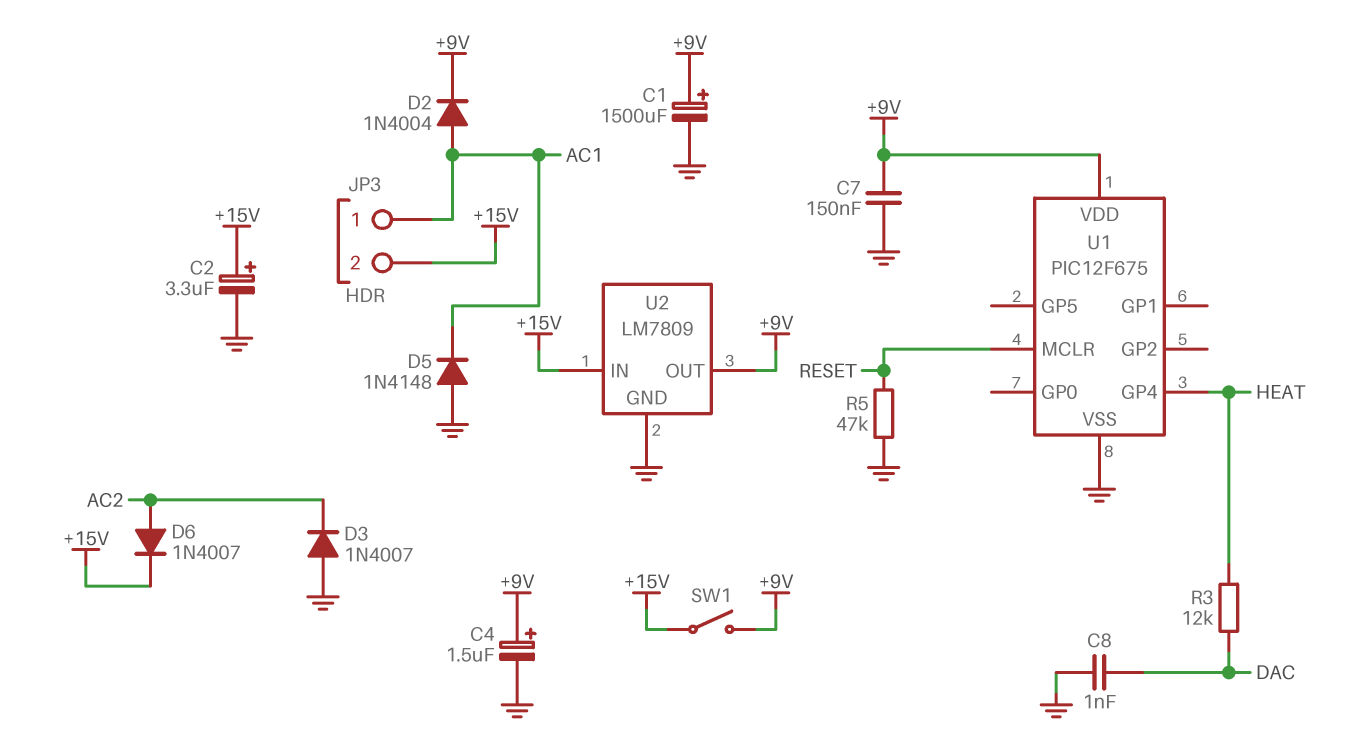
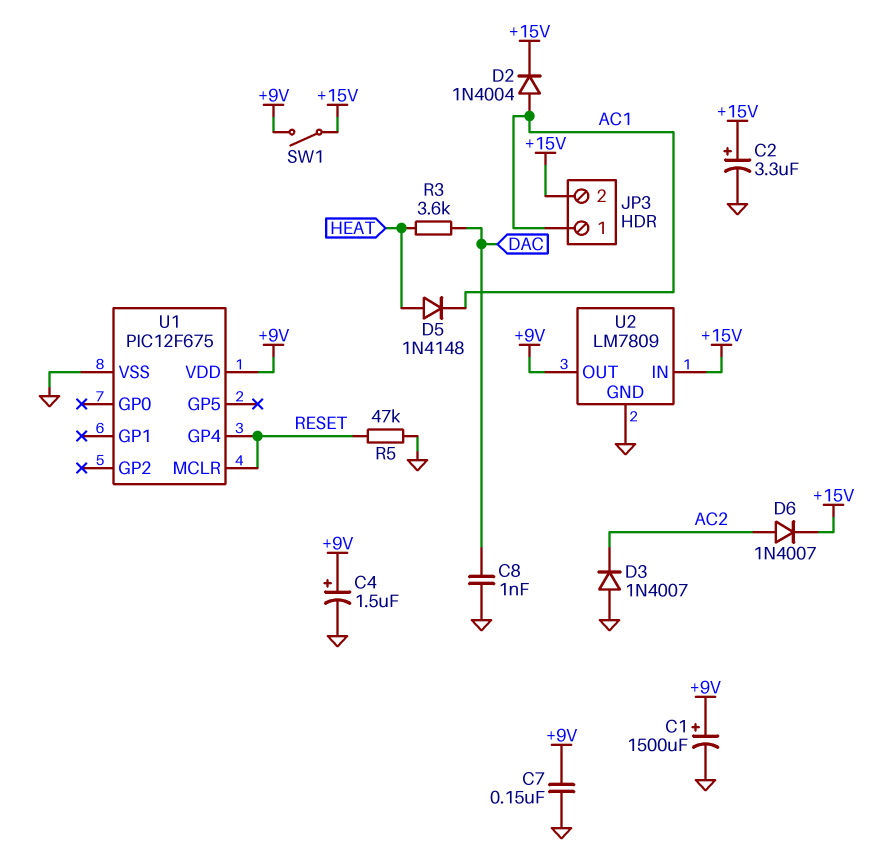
D2: diode 1N4004 (A AC1, K +9V) -> diode 1N4004 (A AC1, K +15V)
D5: diode 1N4148 (A GND, K AC1) -> diode 1N4148 (A HEAT, K AC1)
R3: 12k (DAC, HEAT) -> 3.6k (DAC, HEAT)
U1 pin GP4: HEAT -> RESET

